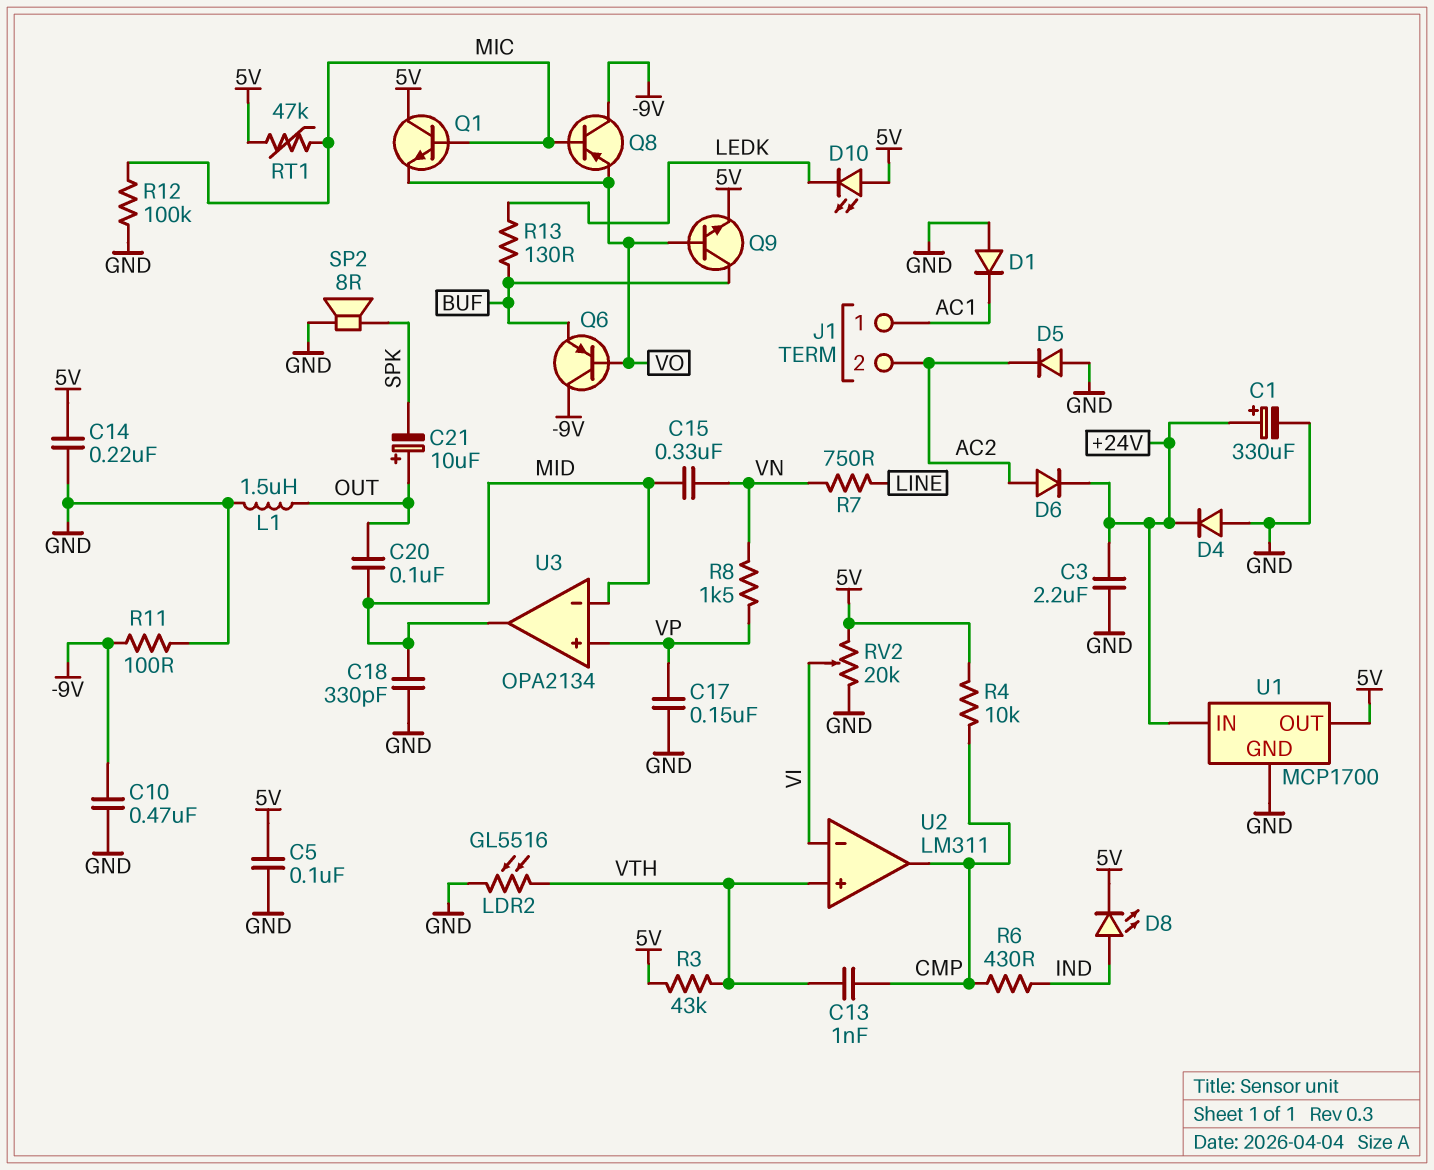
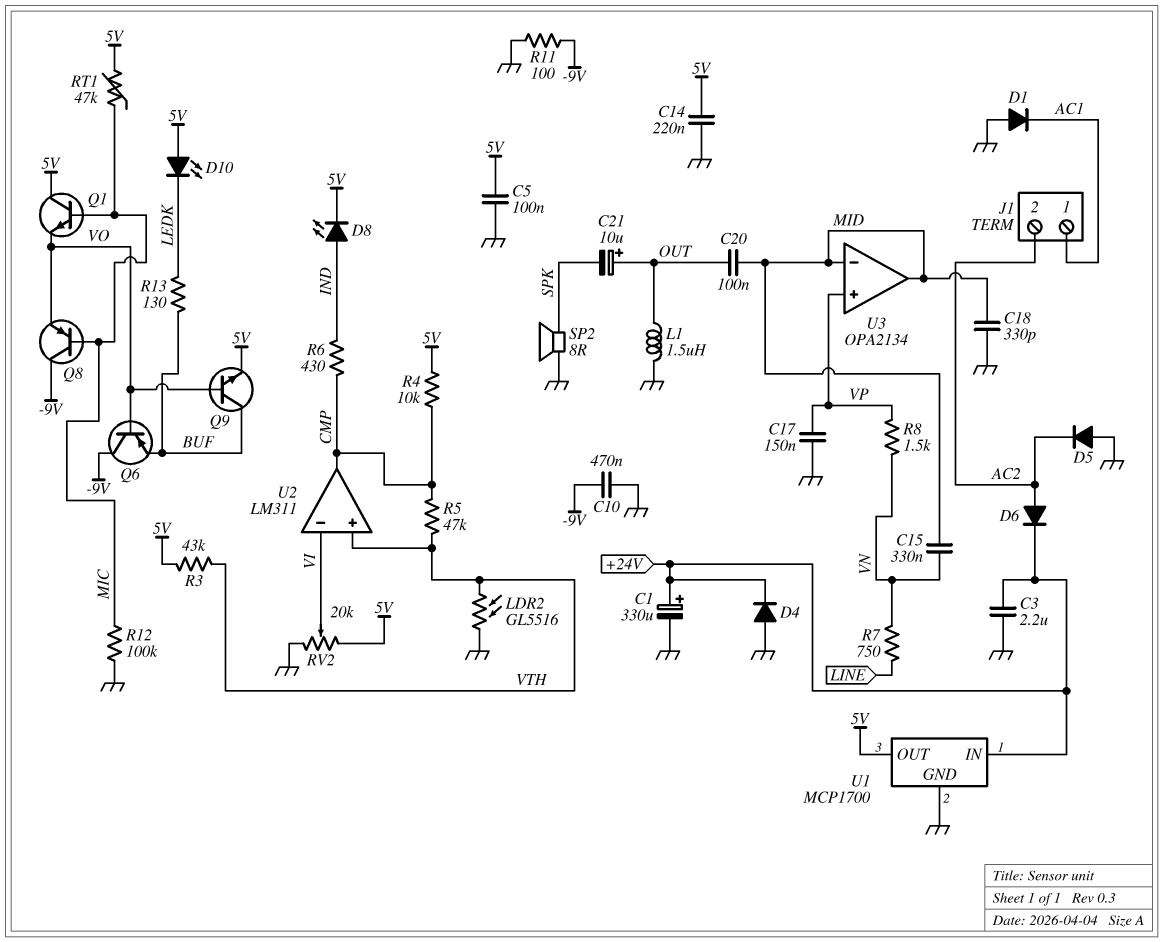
C13: 1nF (CMP, VTH) -> none
R5: none -> 47k (CMP, VTH)

